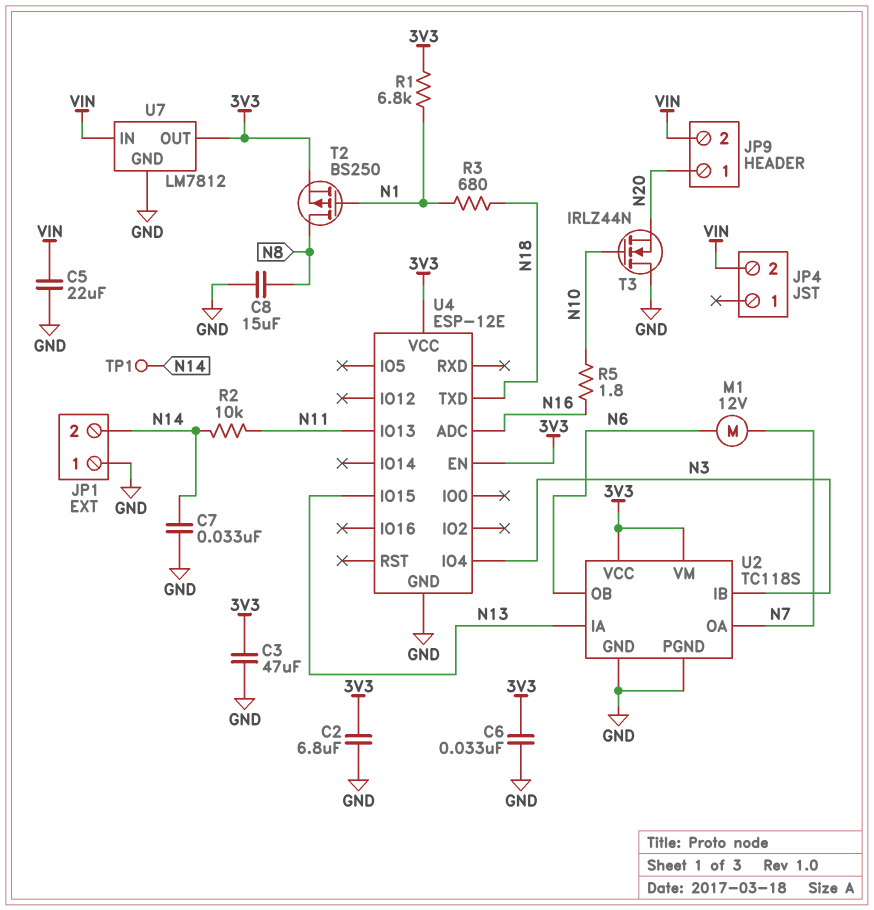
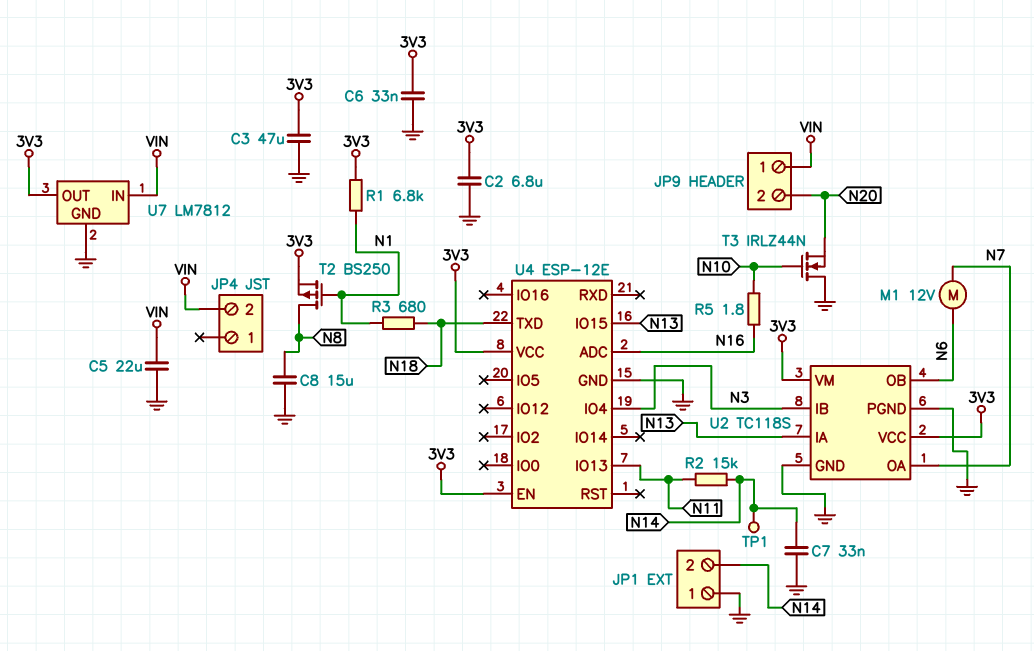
JP9 pin 1: N20 -> VIN
JP9 pin 2: VIN -> N20
R2: 10k (N11, N14) -> 15k (N11, N14)

